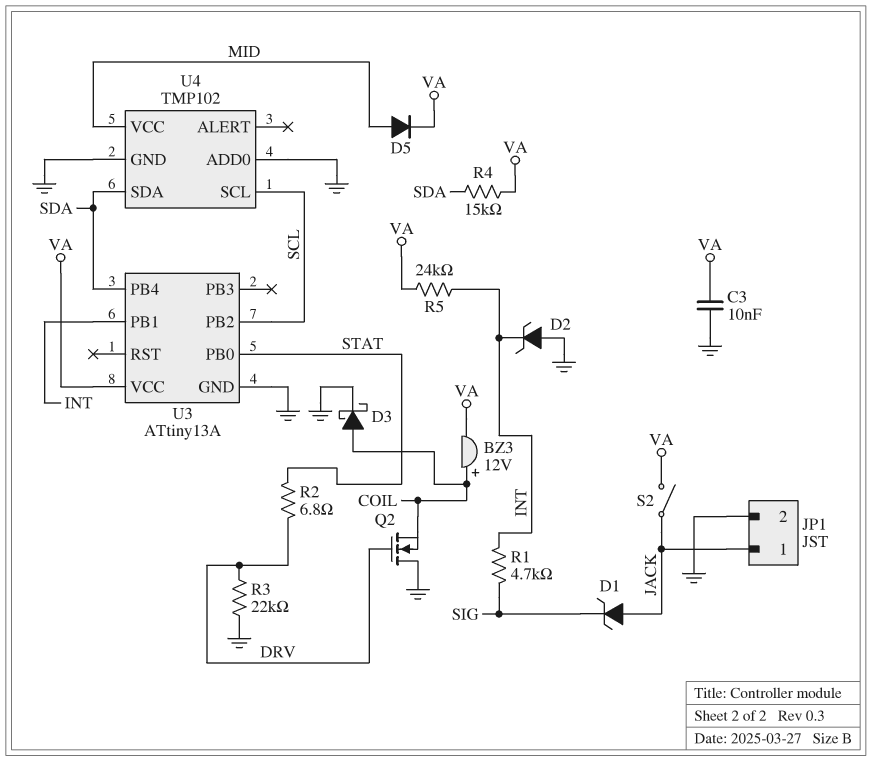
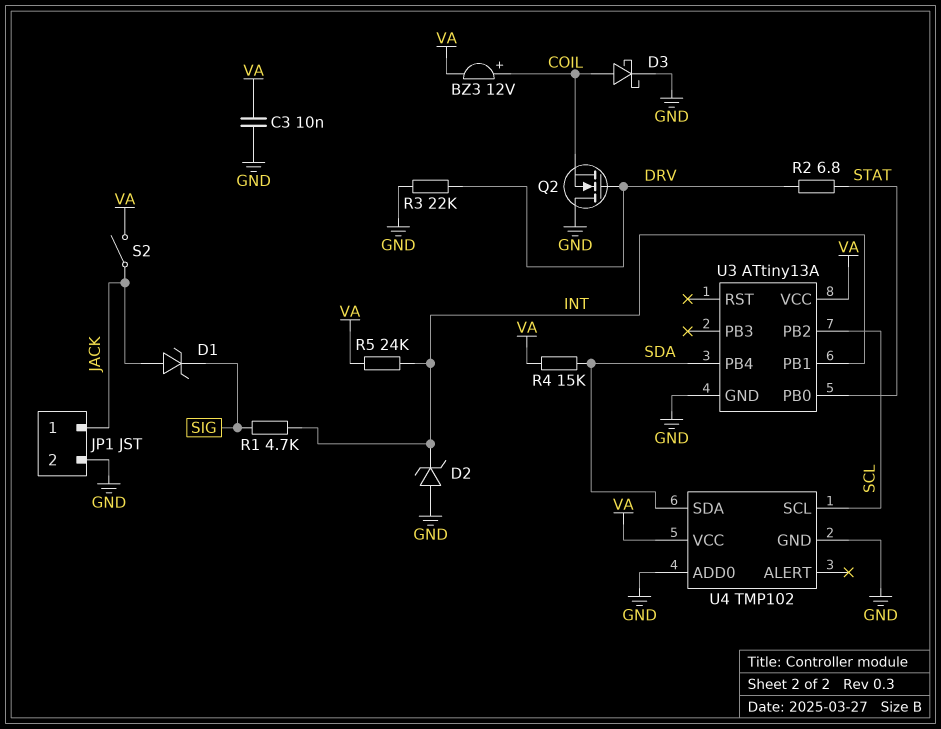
D5: diode (A MID, K VA) -> none
U4 pin VCC: MID -> VA

